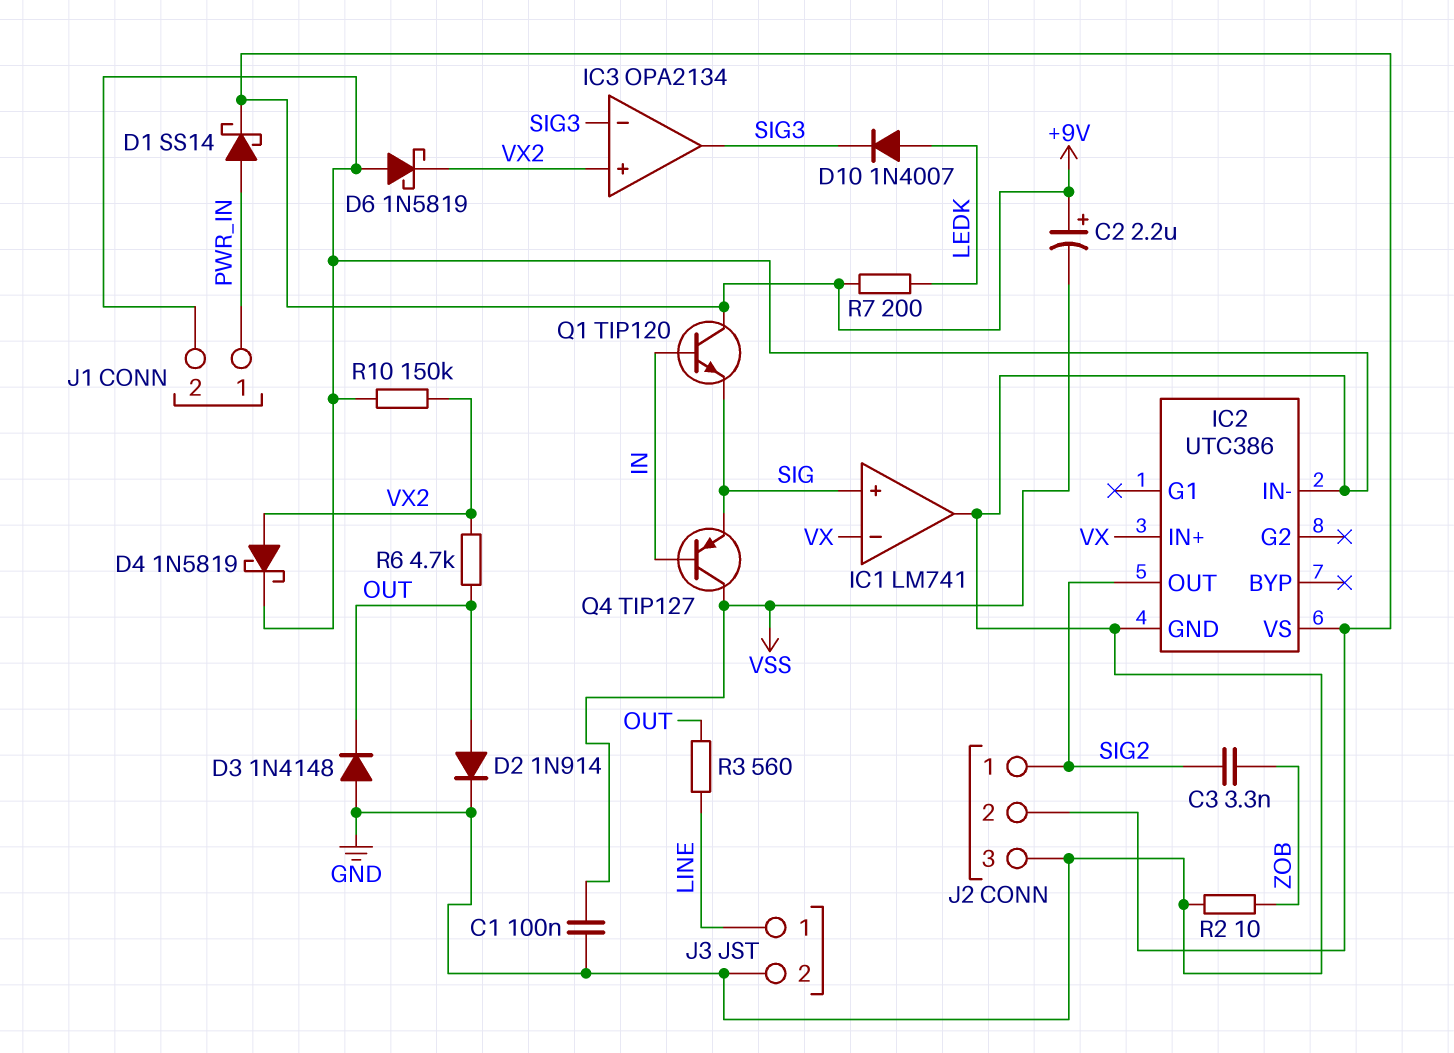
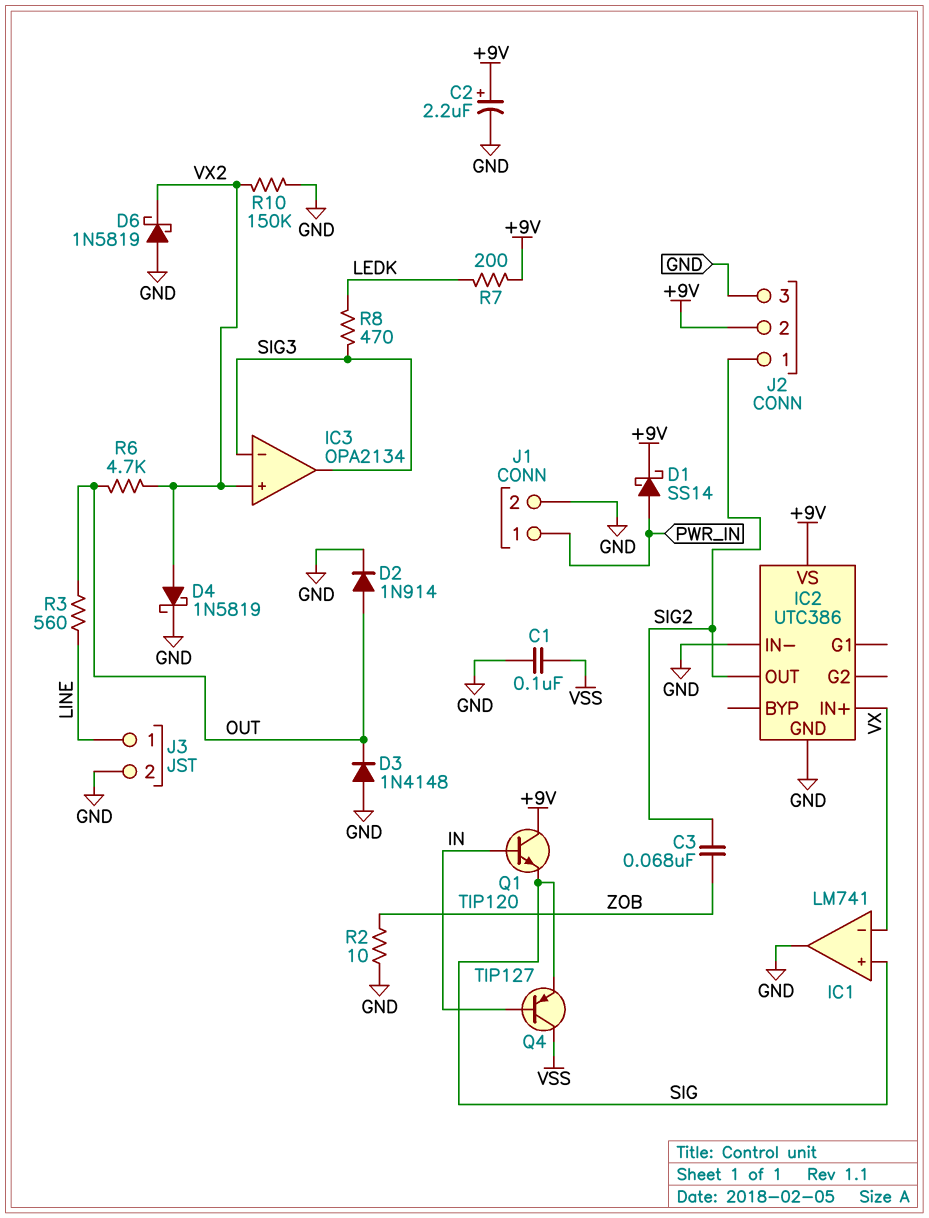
C2: 2.2uF (plus +9V, minus VSS) -> 2.2uF (plus +9V, minus GND)
C3: 3.3nF (SIG2, ZOB) -> 68nF (SIG2, ZOB)
D10: diode 1N4007 (A LEDK, K SIG3) -> none
R8: none -> 470 (LEDK, SIG3)

